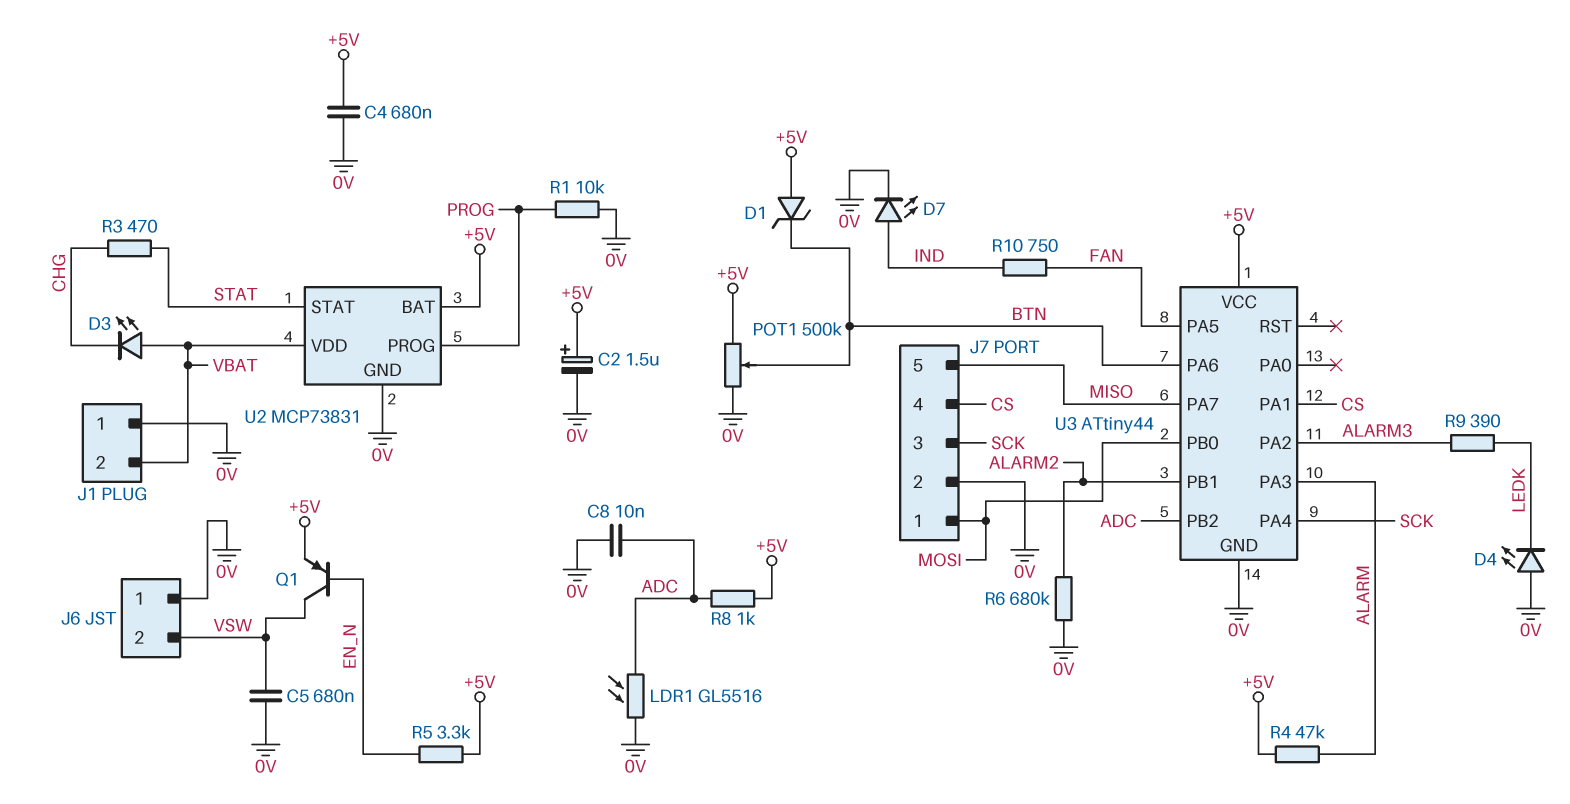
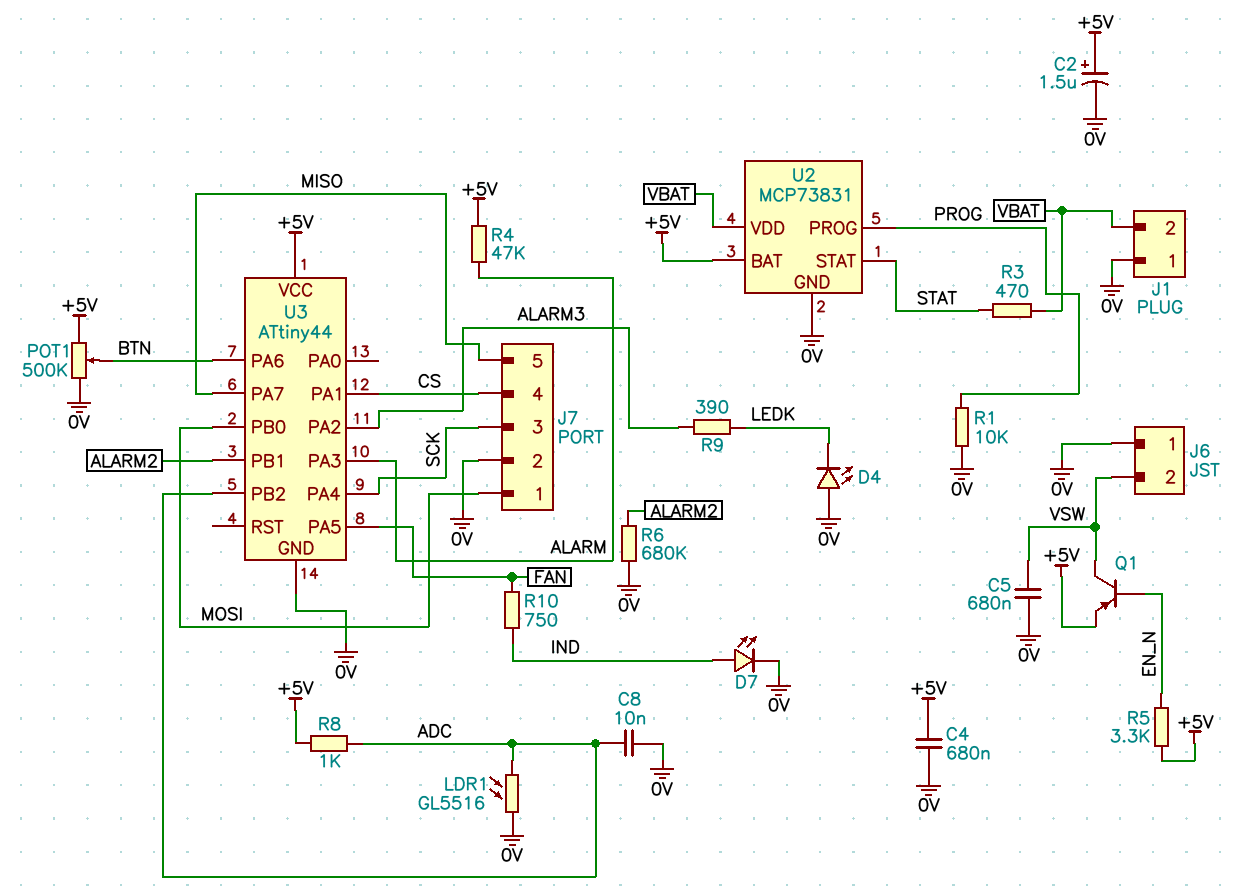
D1: zener (A +5V, K BTN) -> none
D3: LED (A VBAT, K CHG) -> none
R3: 470 (CHG, STAT) -> 470 (STAT, VBAT)

